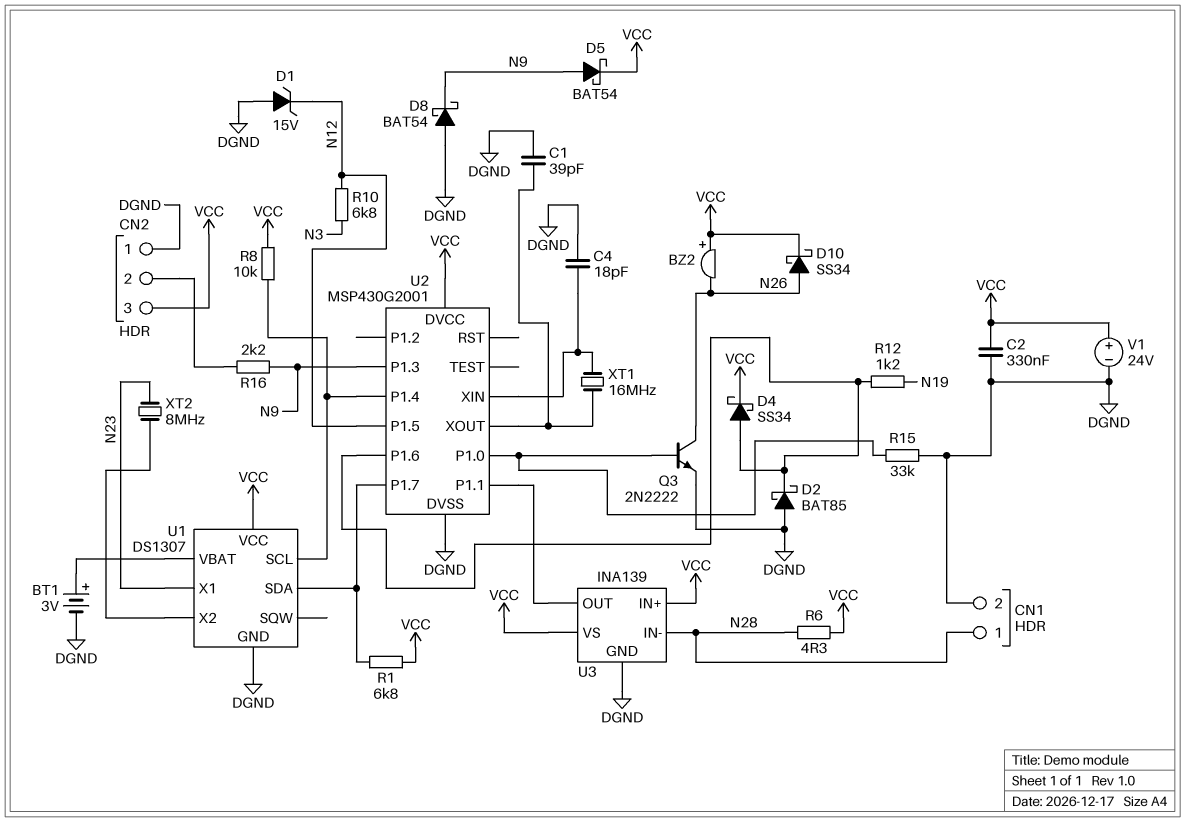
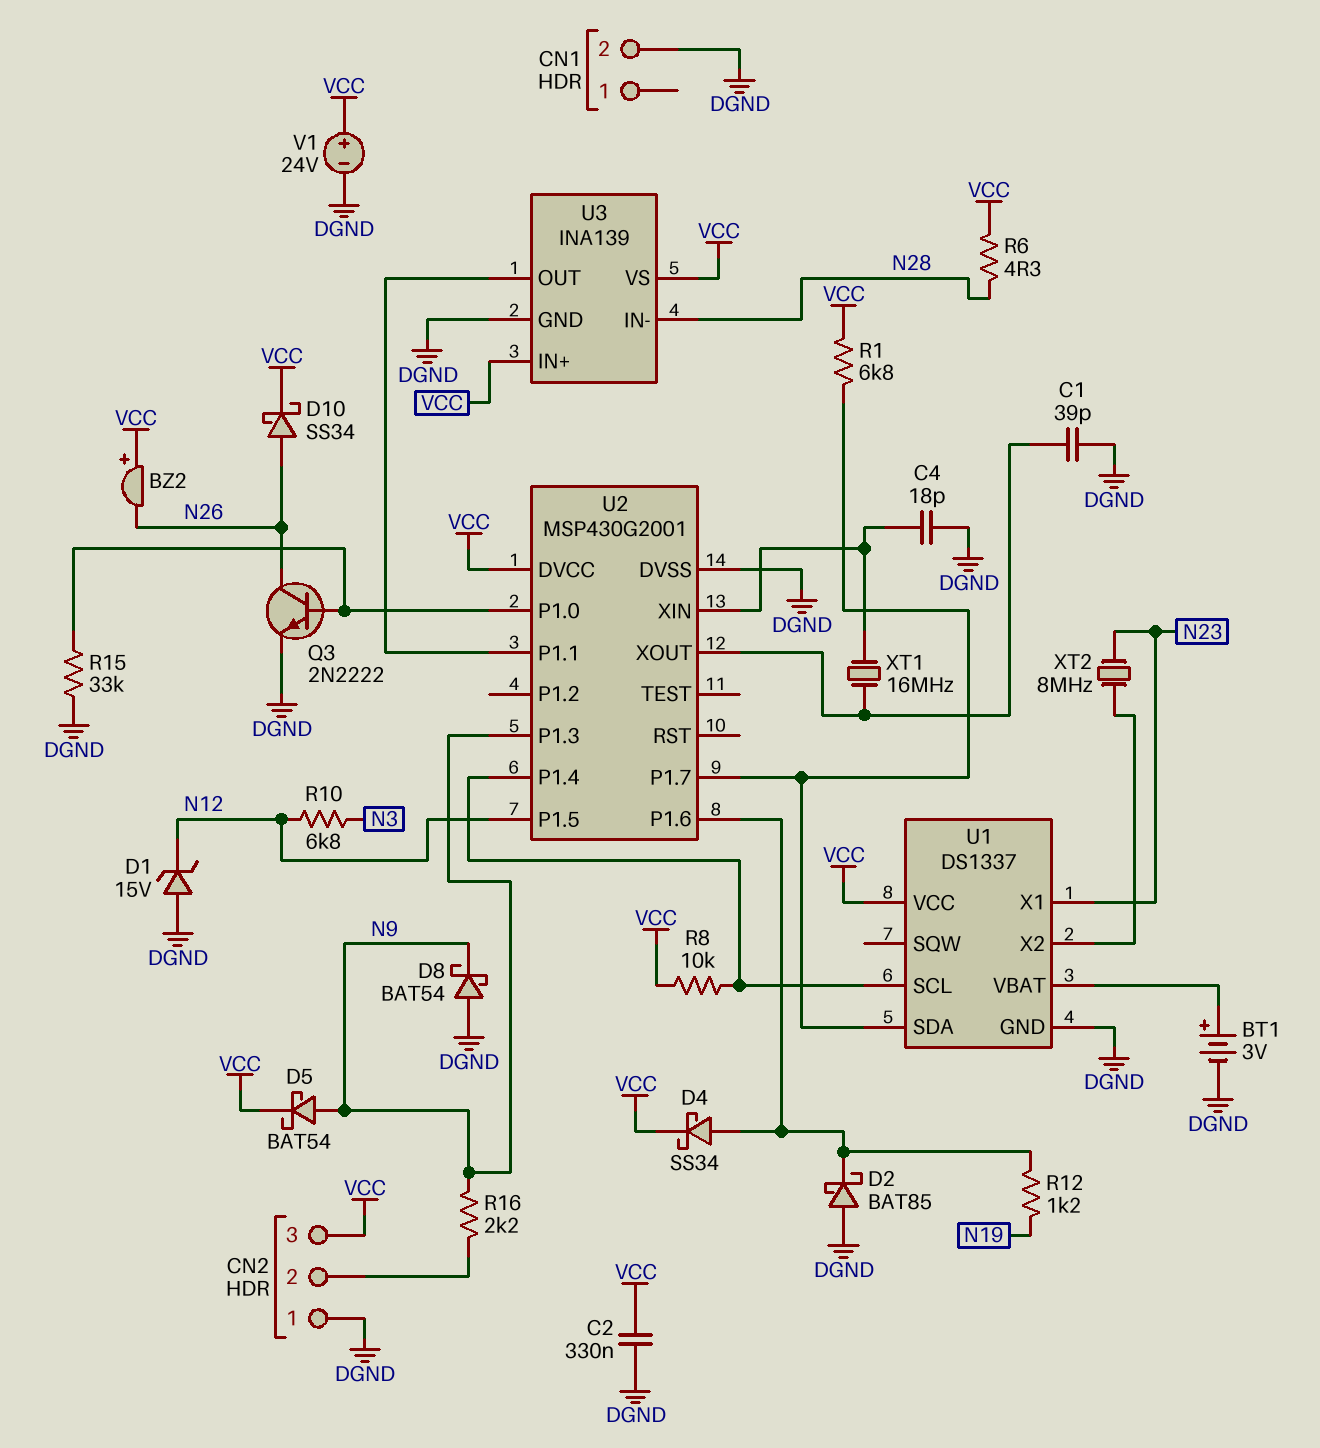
CN1 pin 1: N28 -> none
U1: DS1307 -> DS1337

